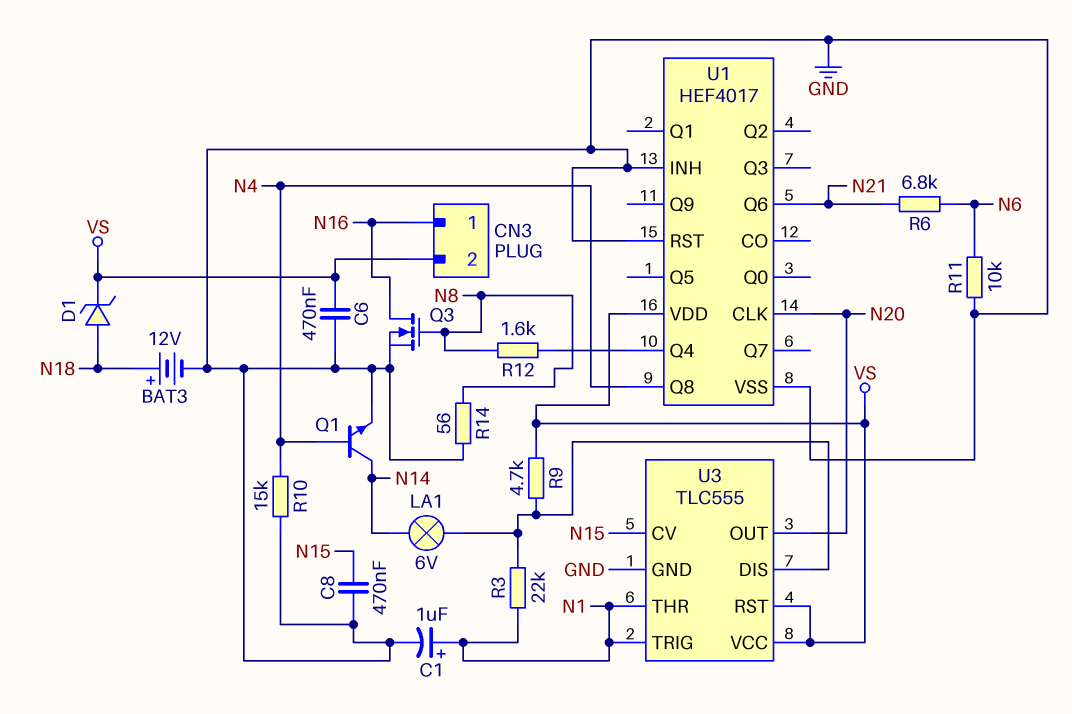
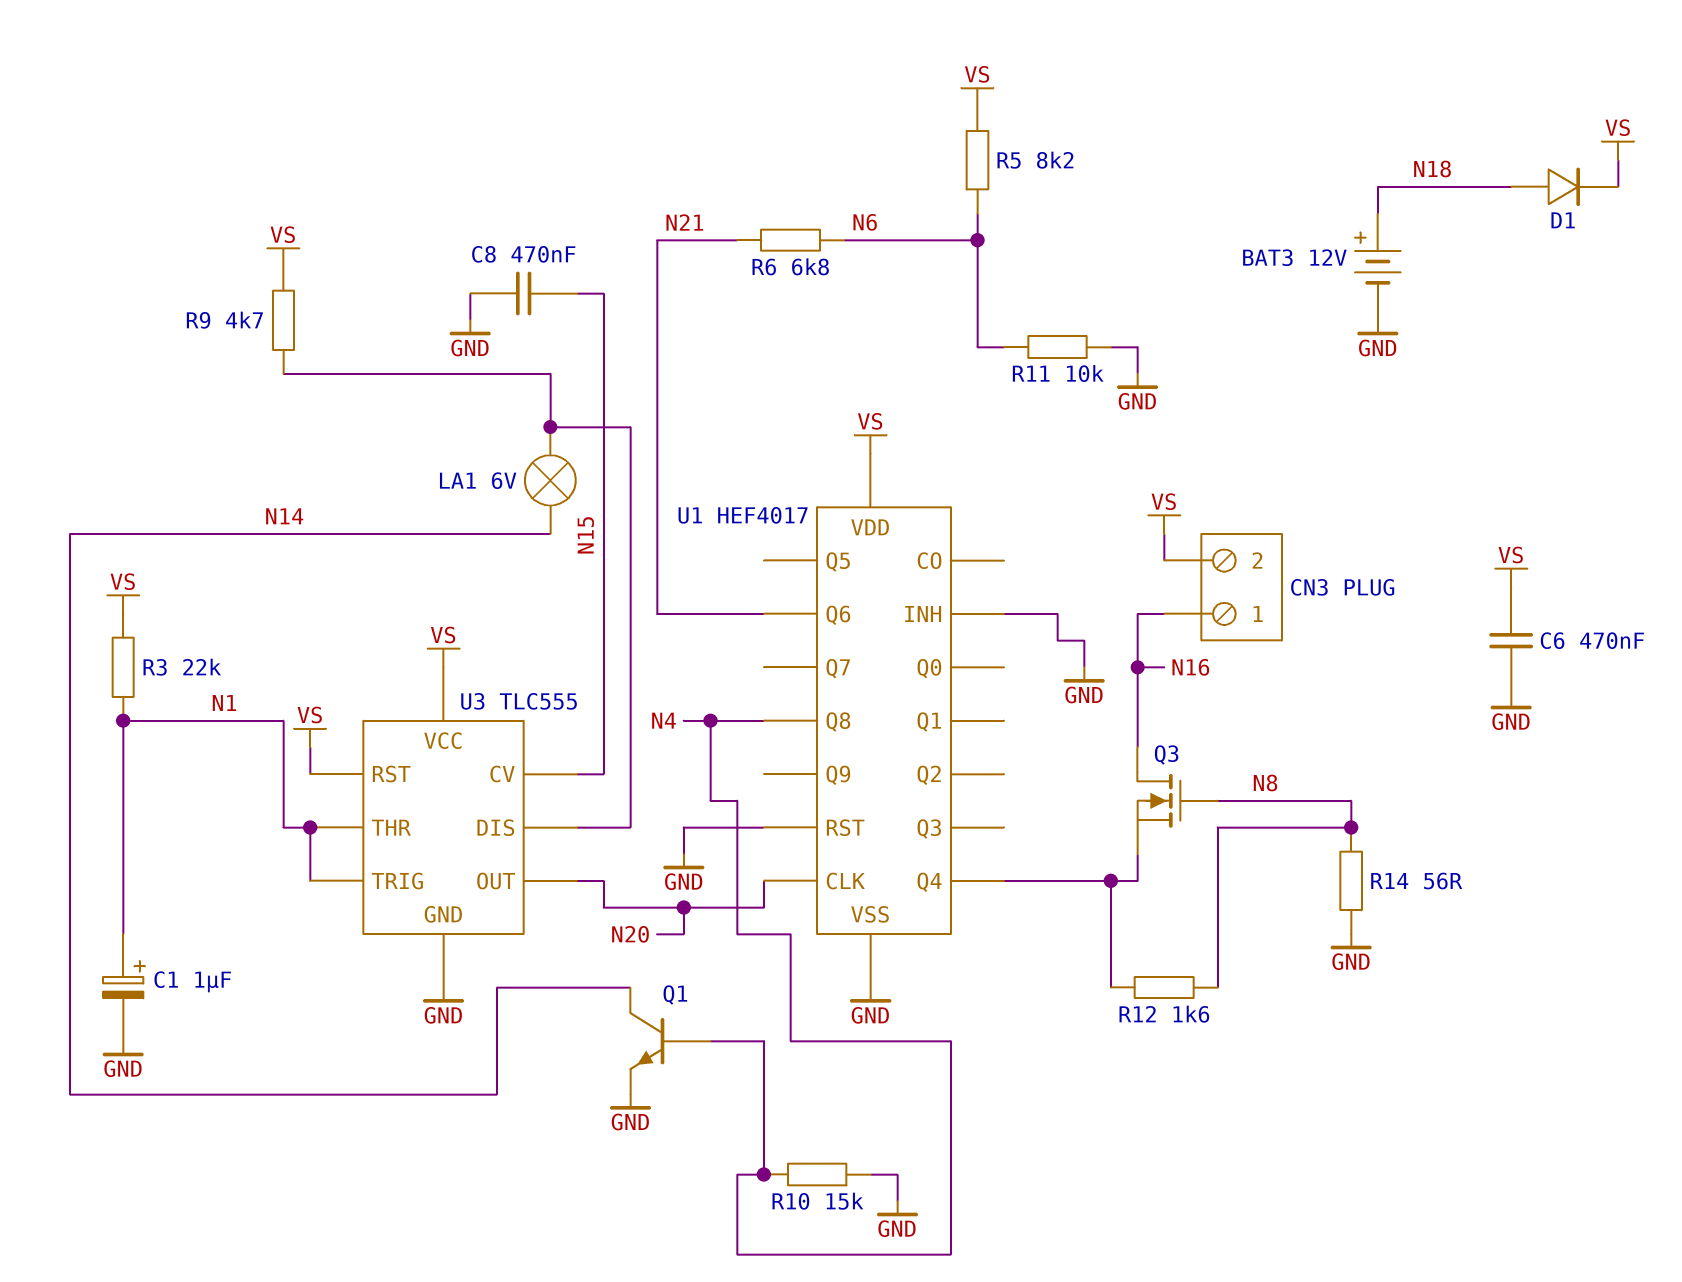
D1: zener (A N18, K VS) -> diode (A N18, K VS)
Q3: NMOS (G N8, D N16, S GND) -> NMOS (G N8, D N16, S U1/Q4)
R3: 22k (N1, U3/DIS) -> 22k (N1, VS)
R5: none -> 8.2k (N6, VS)

